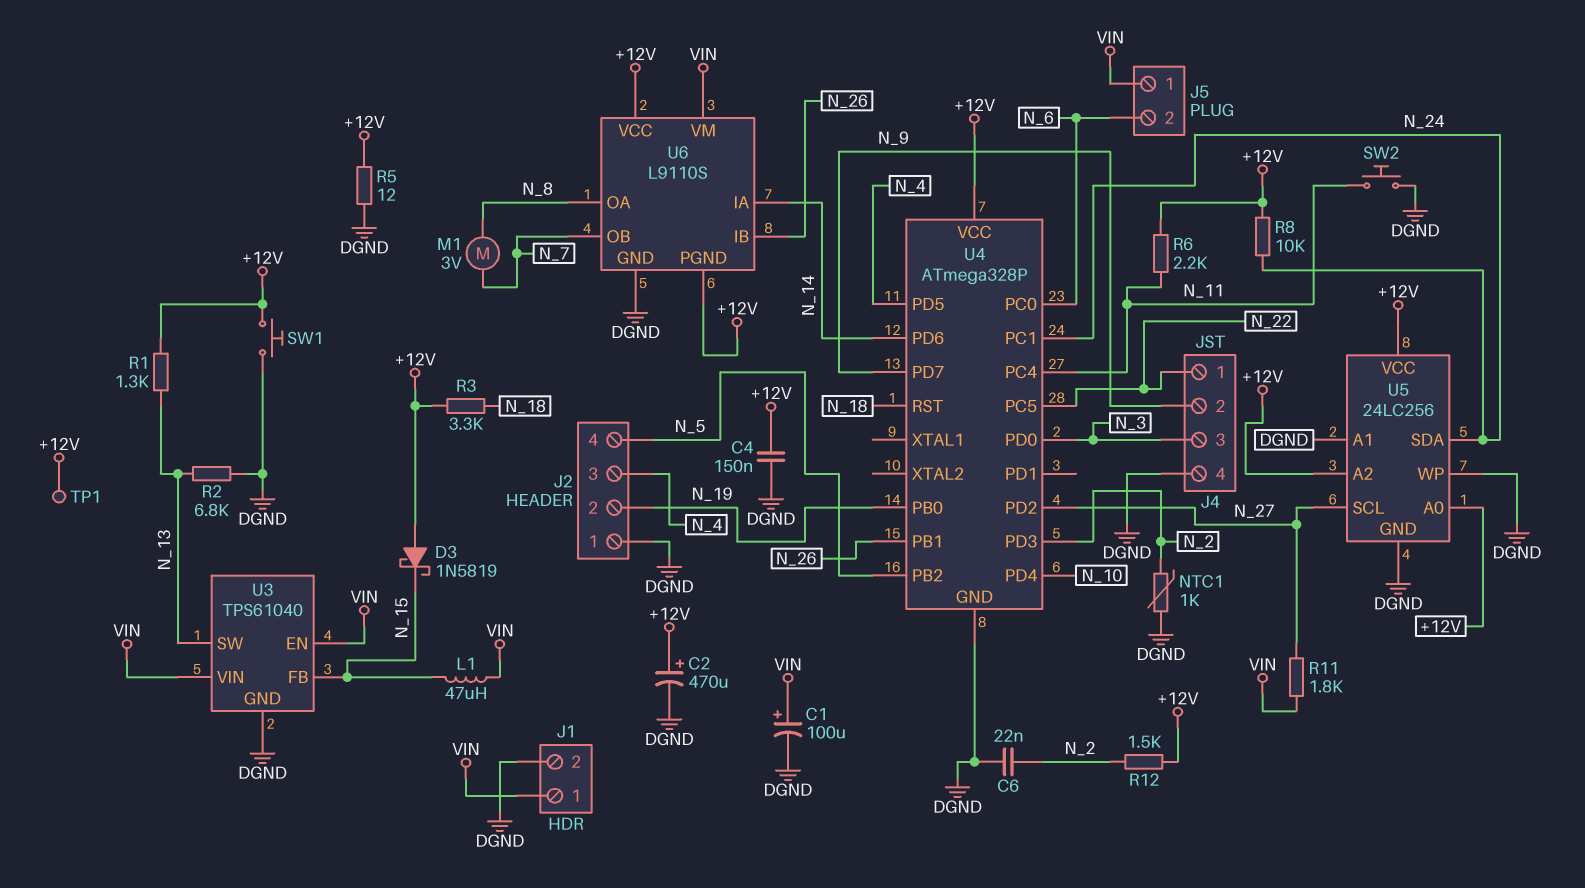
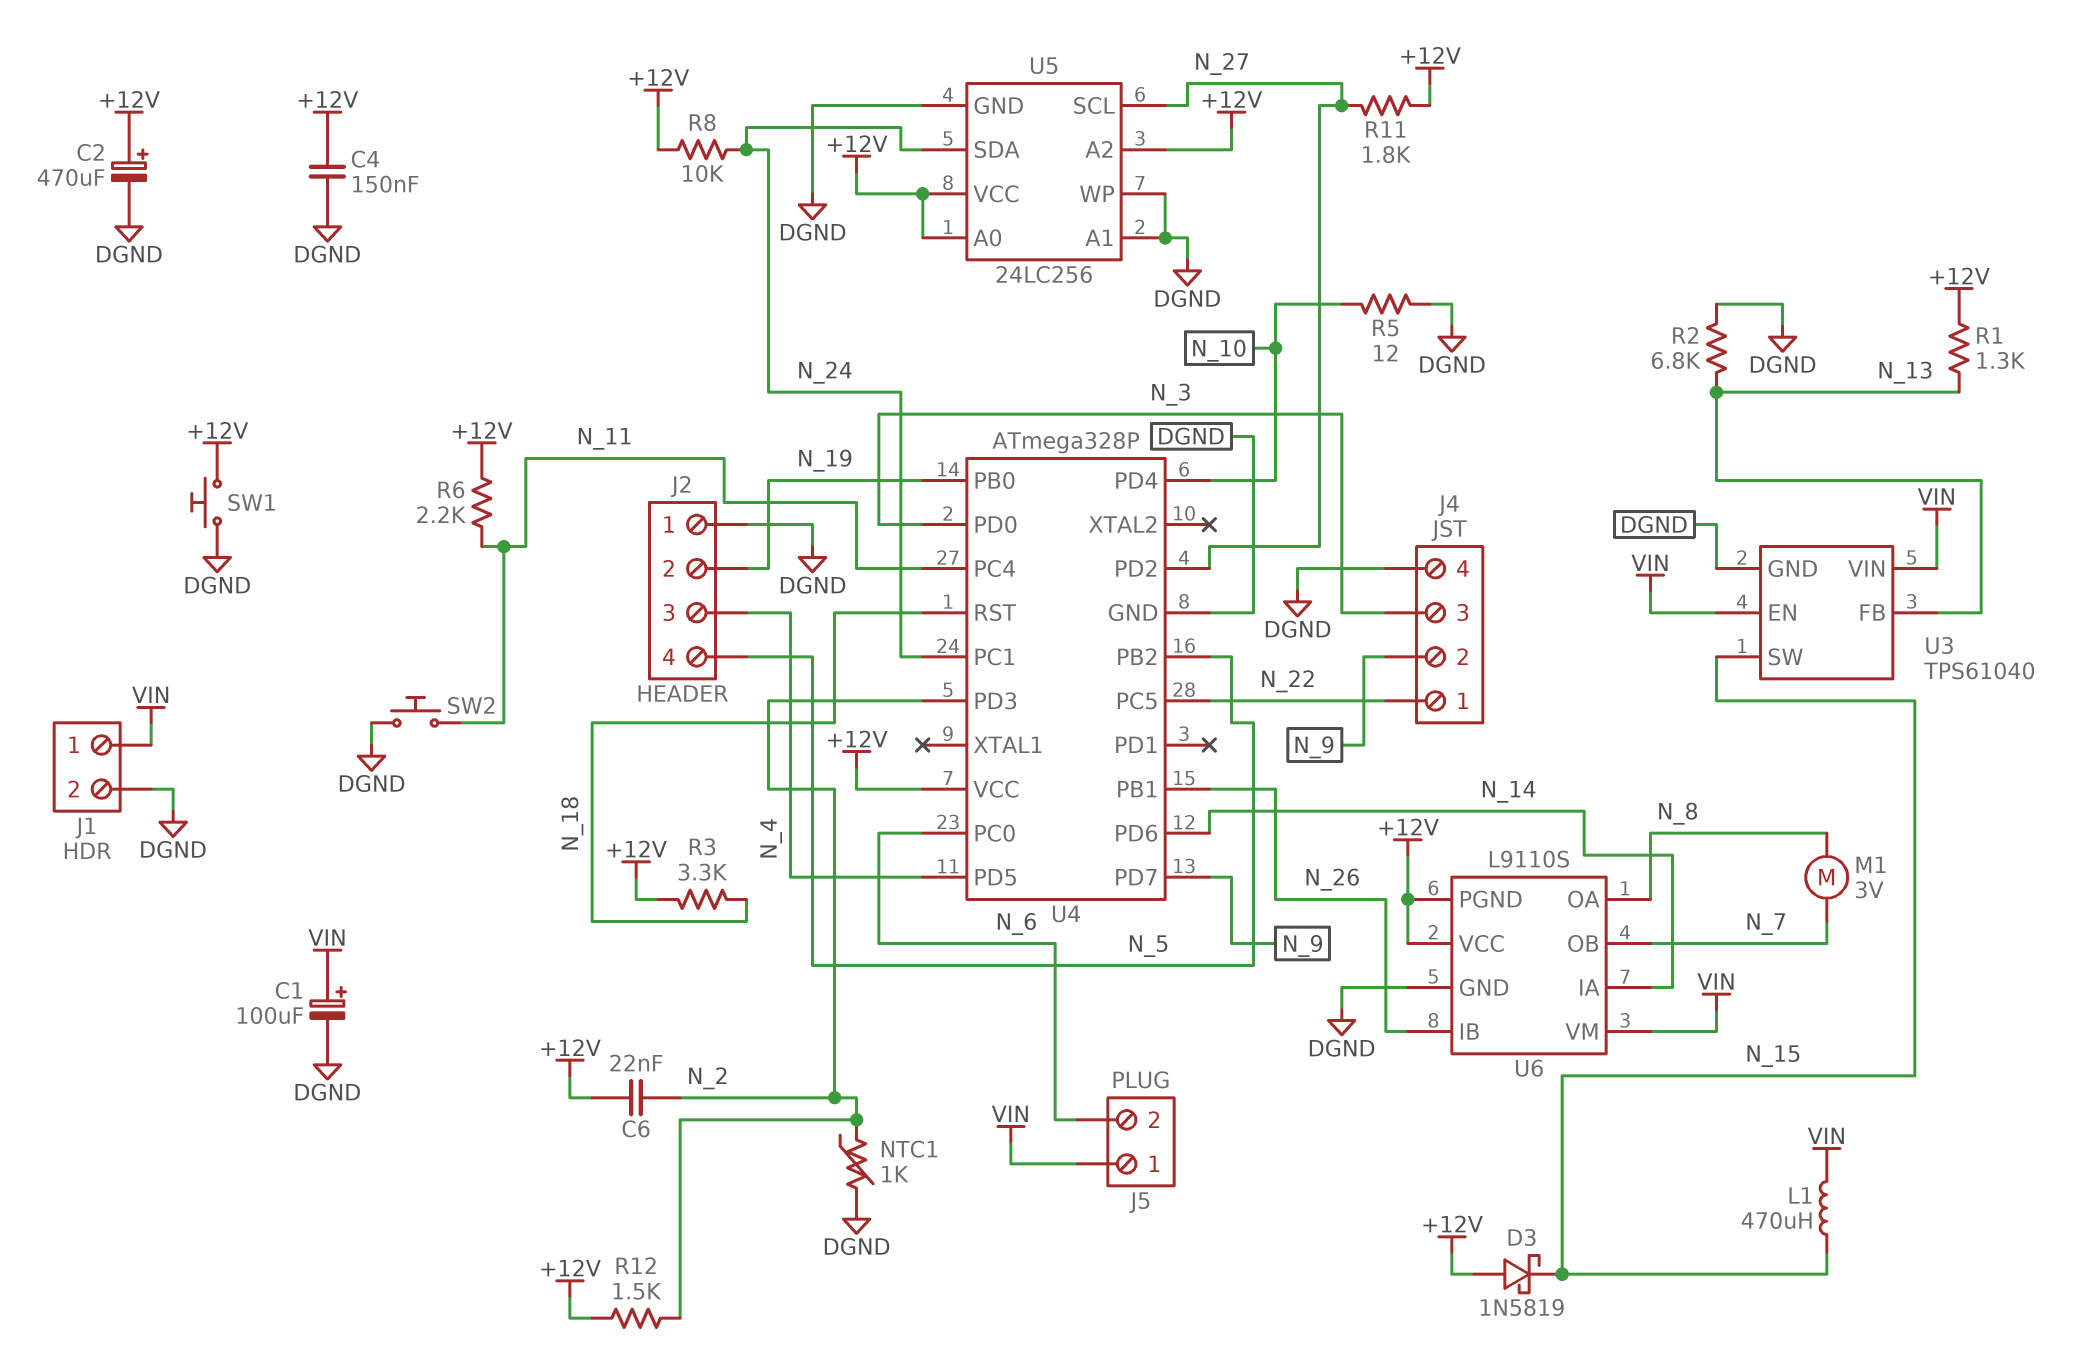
C6: 22nF (DGND, N_2) -> 22nF (+12V, N_2)
L1: 47uH (N_15, VIN) -> 470uH (N_15, VIN)
R5: 12 (+12V, DGND) -> 12 (DGND, N_10)
R11: 1.8k (N_27, VIN) -> 1.8k (+12V, N_27)
TP1: test point (+12V) -> none
U3 pin FB: N_15 -> N_13
U3 pin SW: N_13 -> N_15

